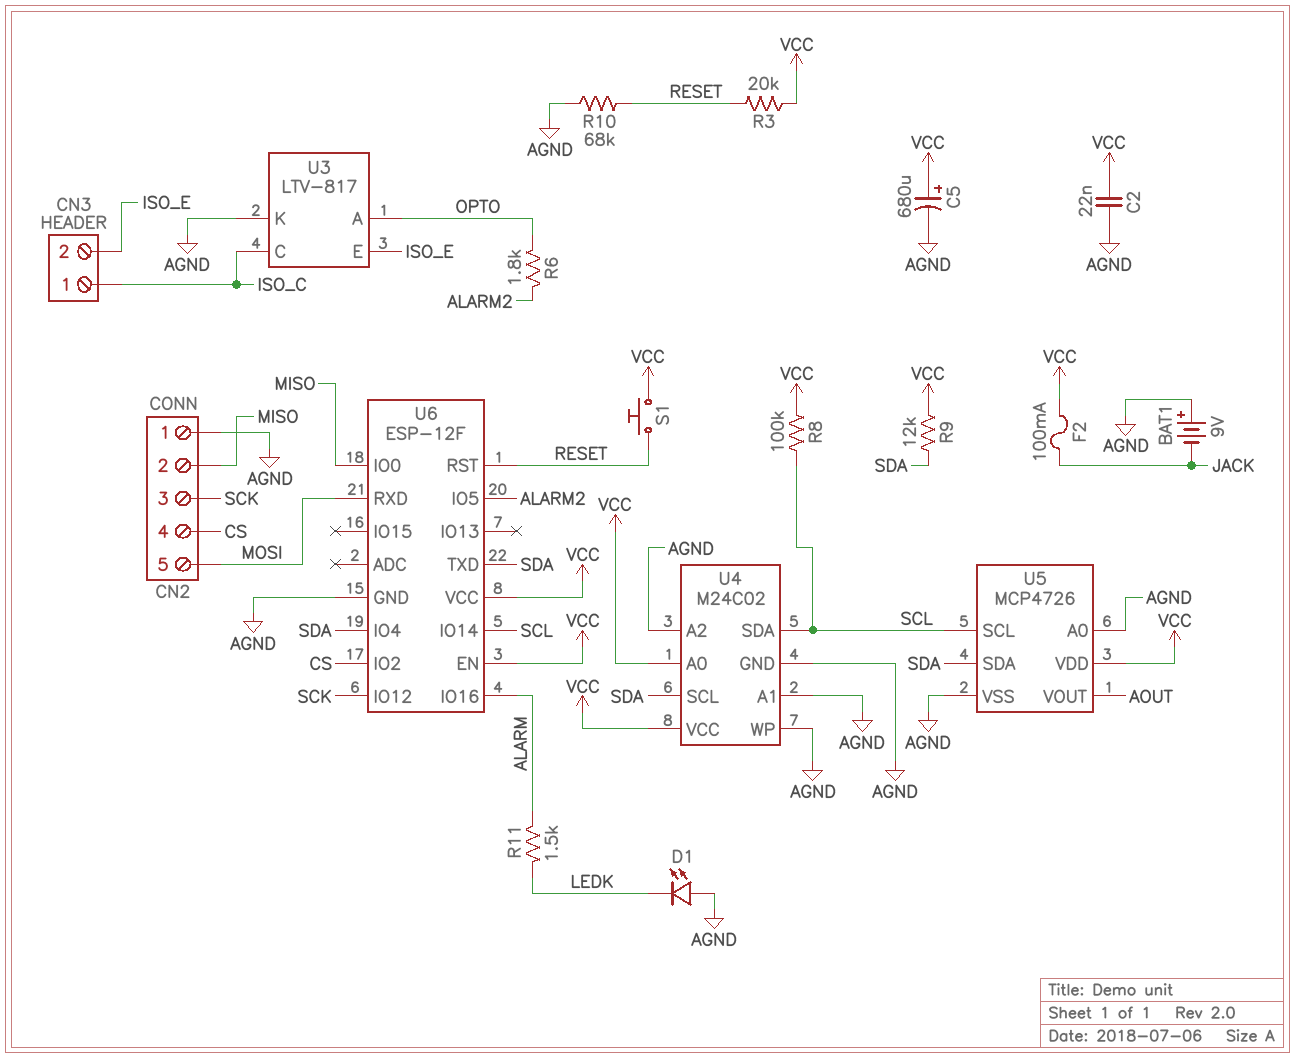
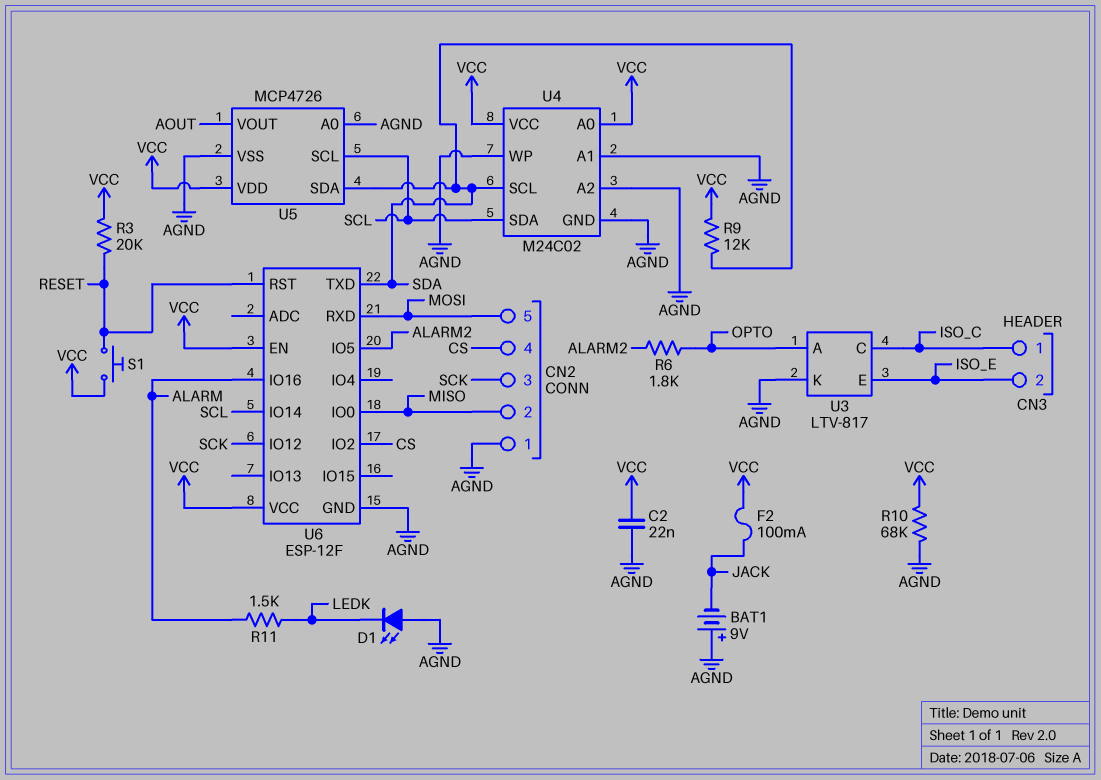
C5: 680uF (plus VCC, minus AGND) -> none
R8: 100k (SCL, VCC) -> none
R10: 68k (AGND, RESET) -> 68k (AGND, VCC)
U6 pin IO4: SDA -> none

